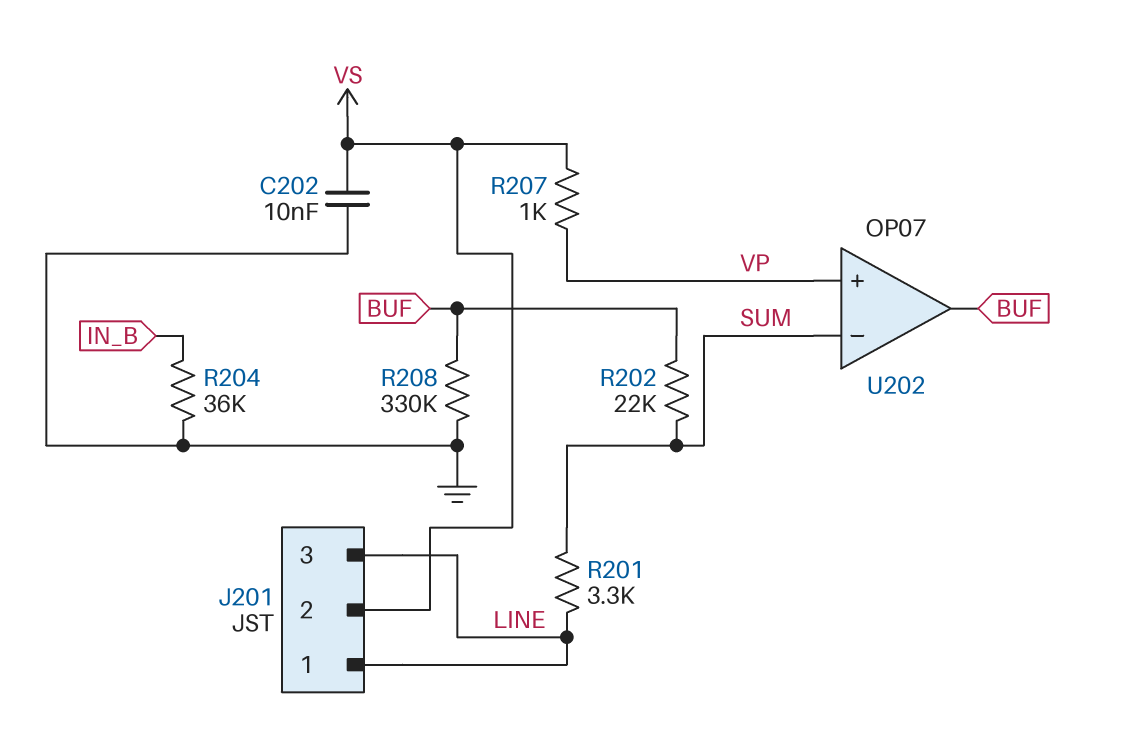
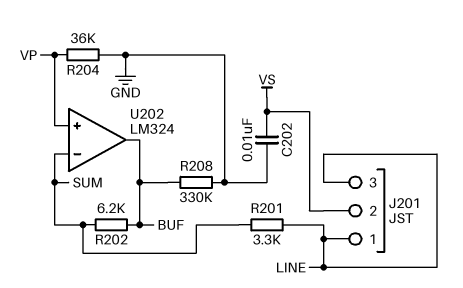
R202: 22k (BUF, SUM) -> 6.2k (BUF, SUM)
R204: 36k (GND, IN_B) -> 36k (GND, VP)
R207: 1k (VP, VS) -> none
U202: OP07 -> LM324

